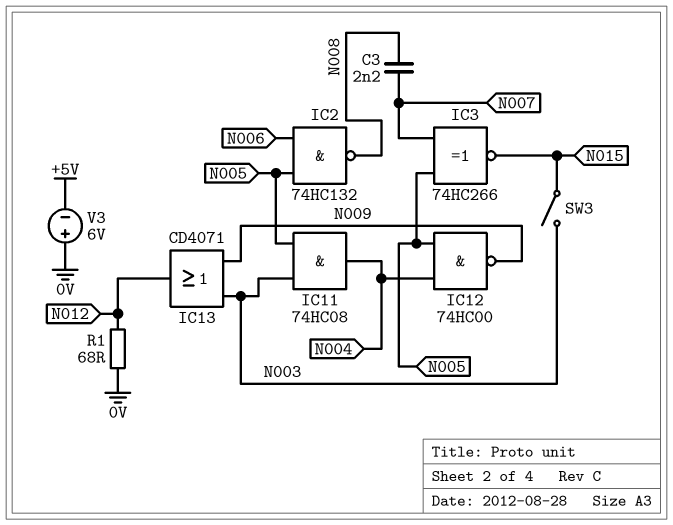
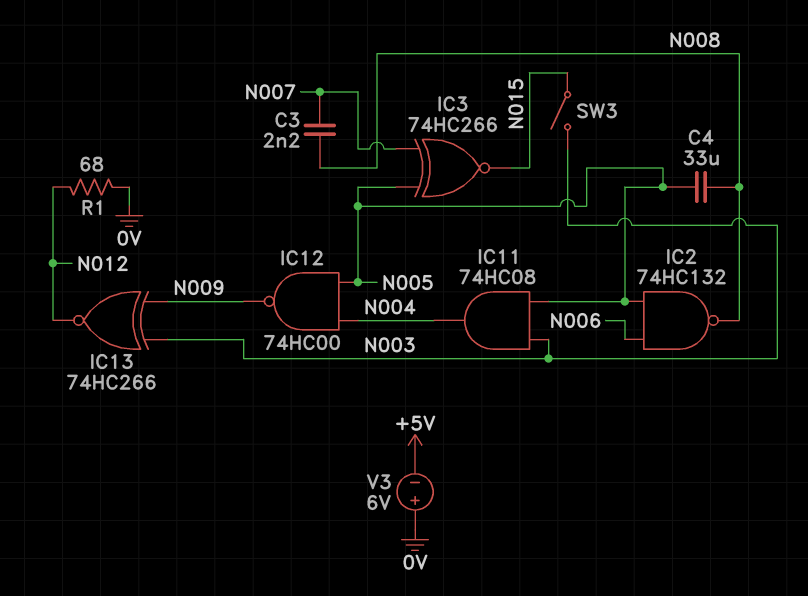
C4: none -> 33uF (N005, N008)
IC13: OR CD4071 (in N003, in N009, out N012) -> XNOR 74HC266 (in N003, in N009, out N012)

